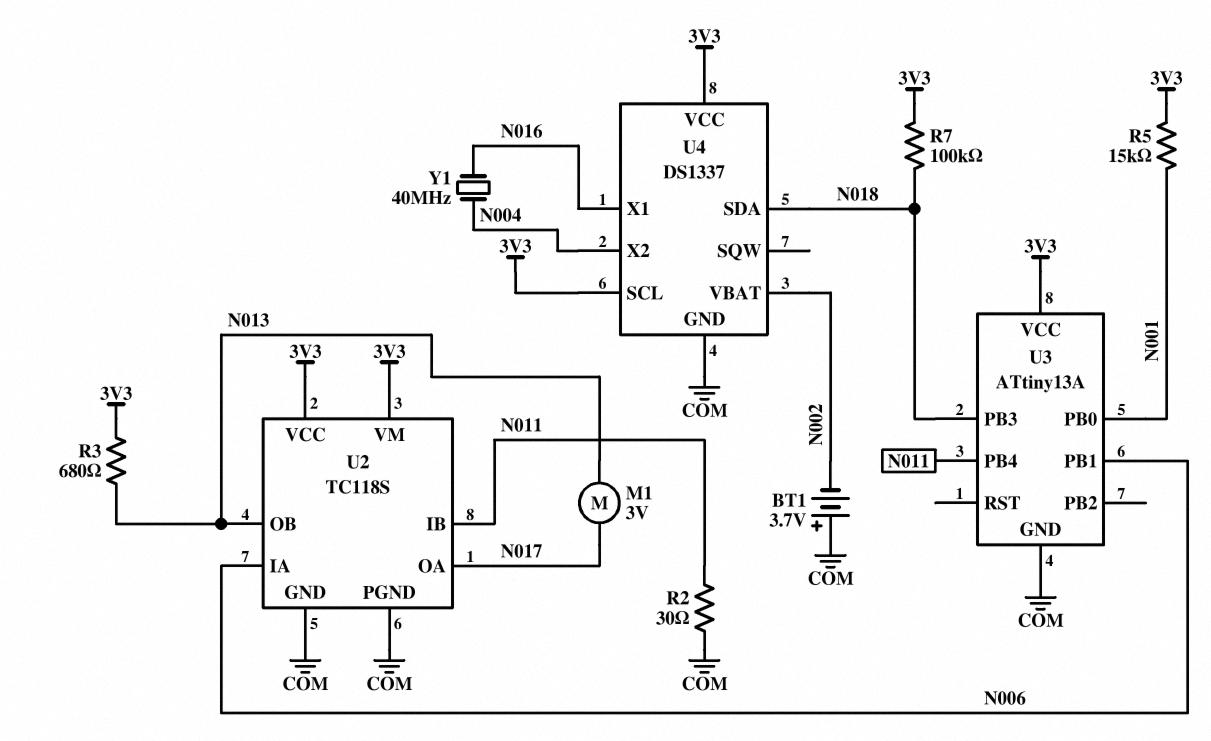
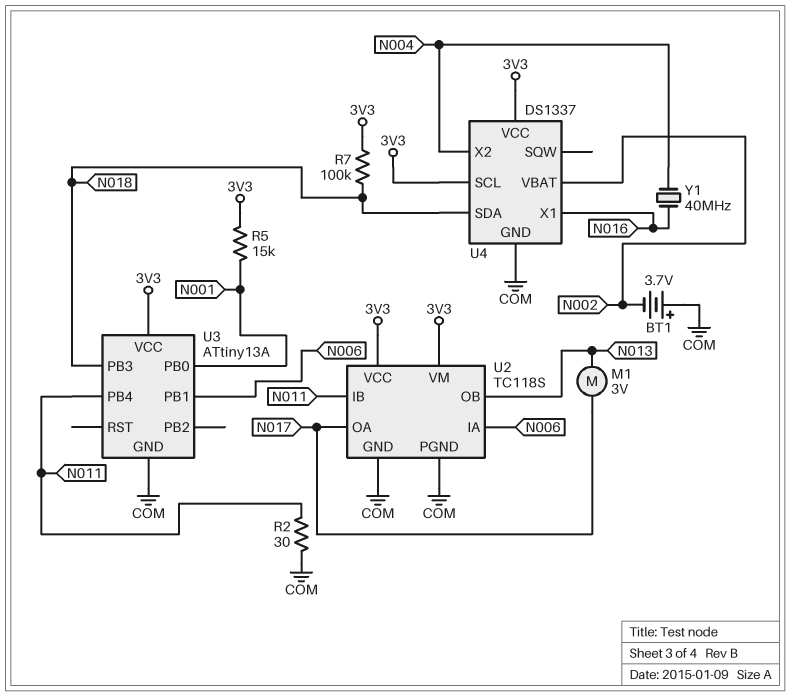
R3: 680 (3V3, N013) -> none

